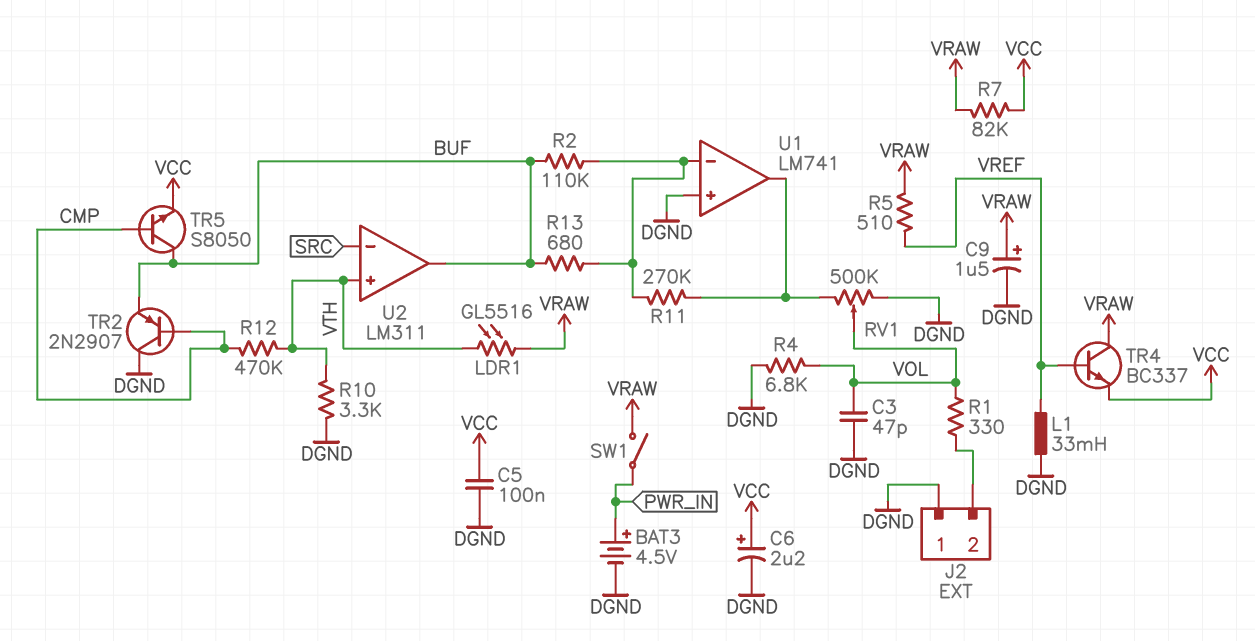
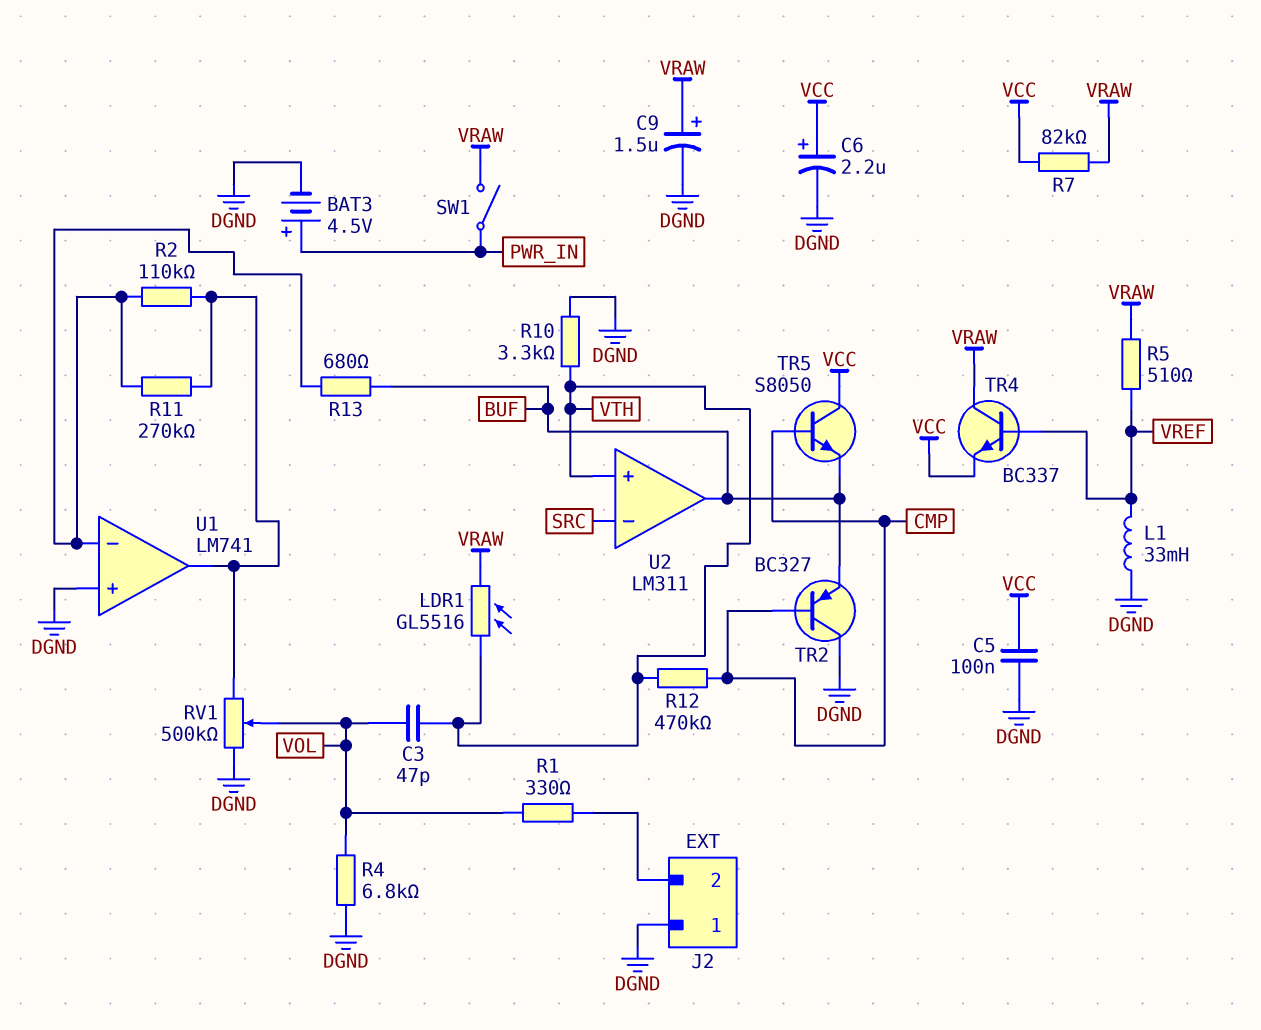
C3: 47pF (DGND, VOL) -> 47pF (VOL, VTH)
R2: 110k (BUF, U1/in-) -> 110k (U1/in-, U1/out)
TR2: PNP 2N2907 (B CMP, C DGND, E BUF) -> PNP BC327 (B CMP, C DGND, E BUF)
TR5: NPN S8050 (B CMP, C BUF, E VCC) -> NPN S8050 (B CMP, C VCC, E BUF)

